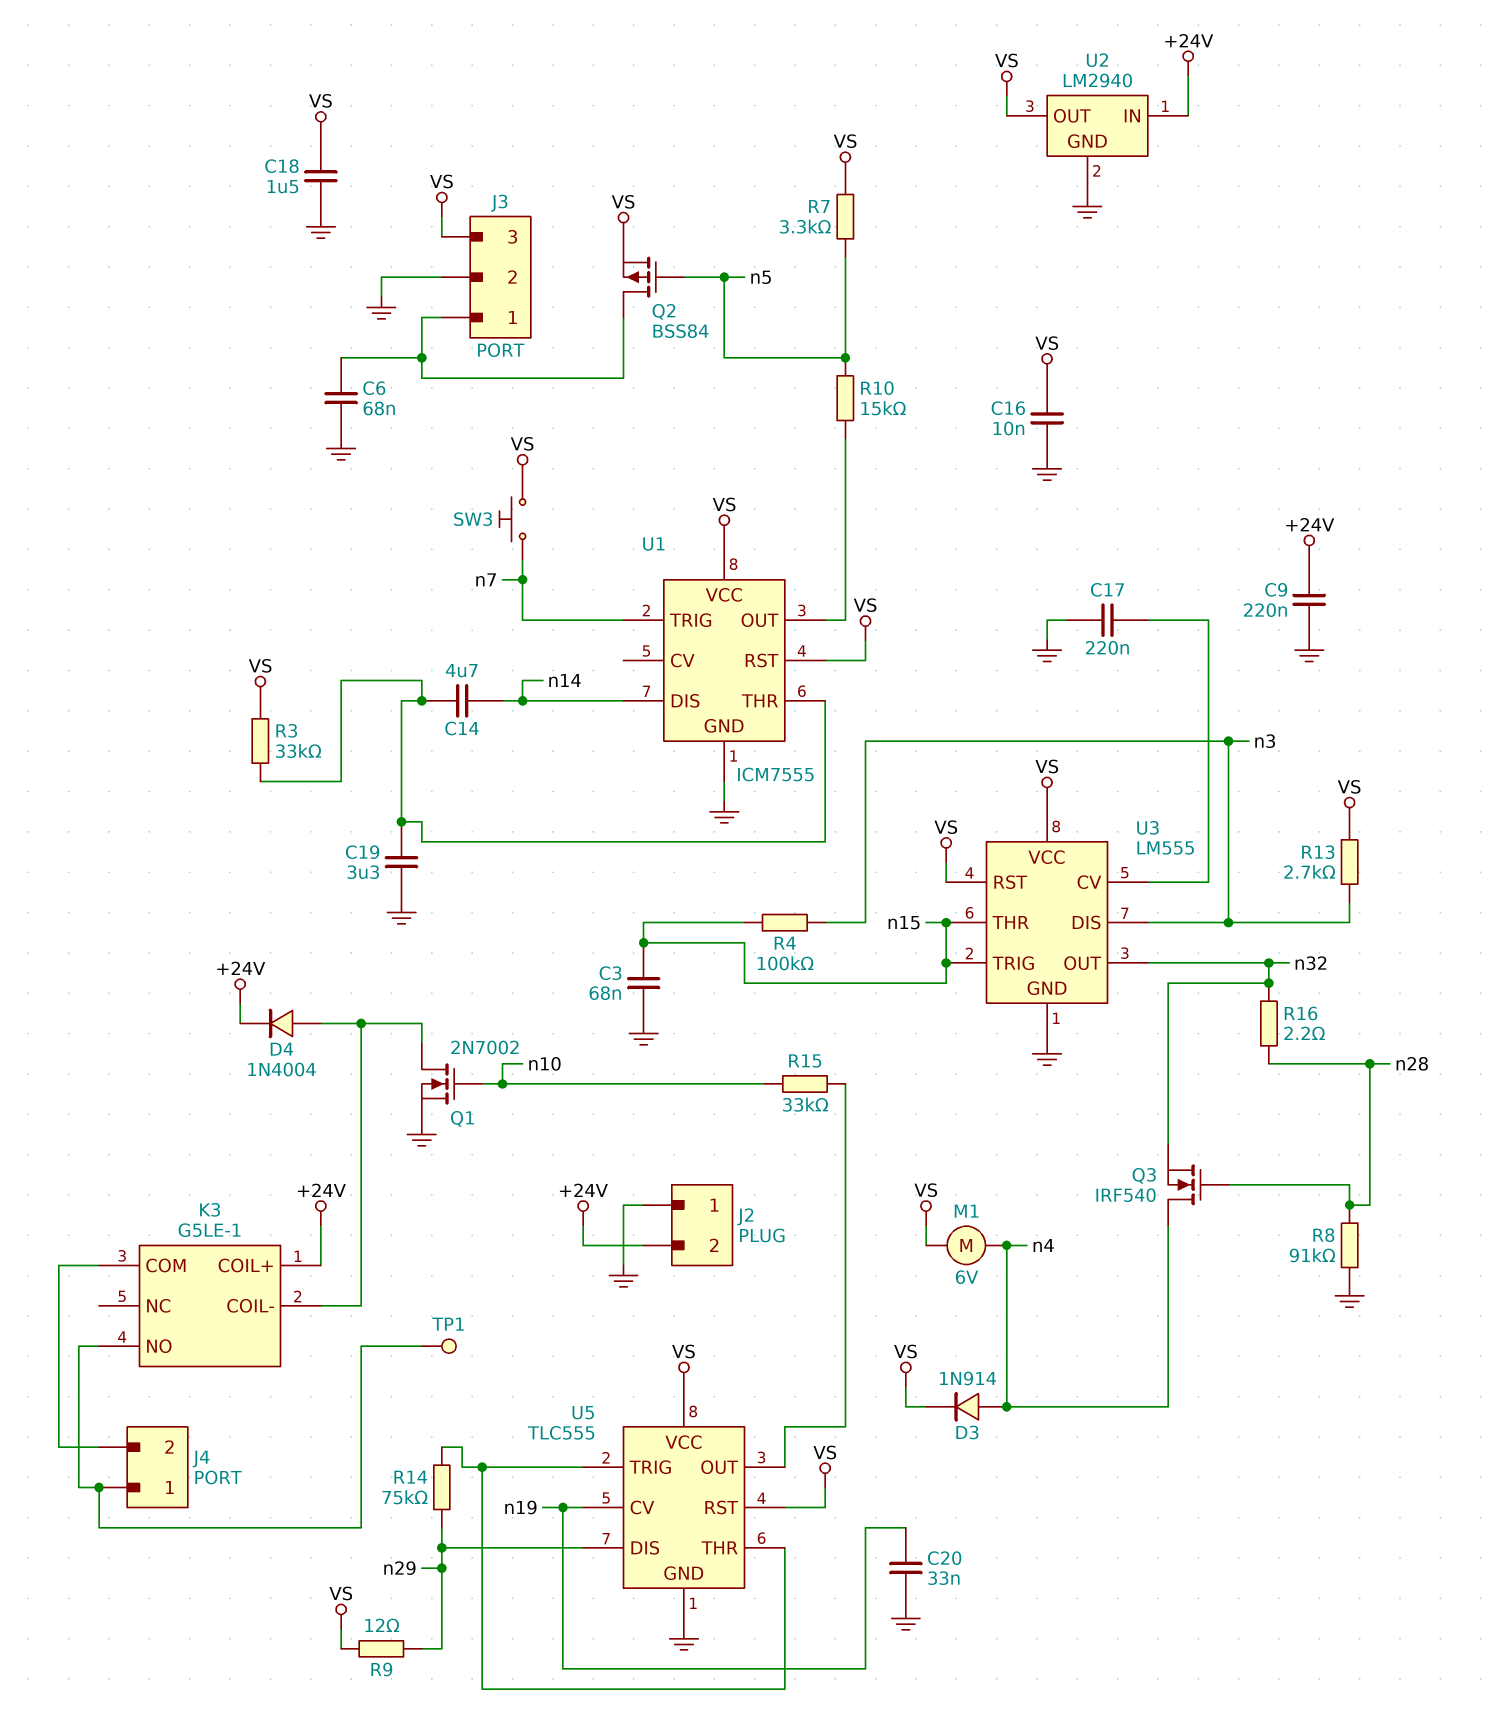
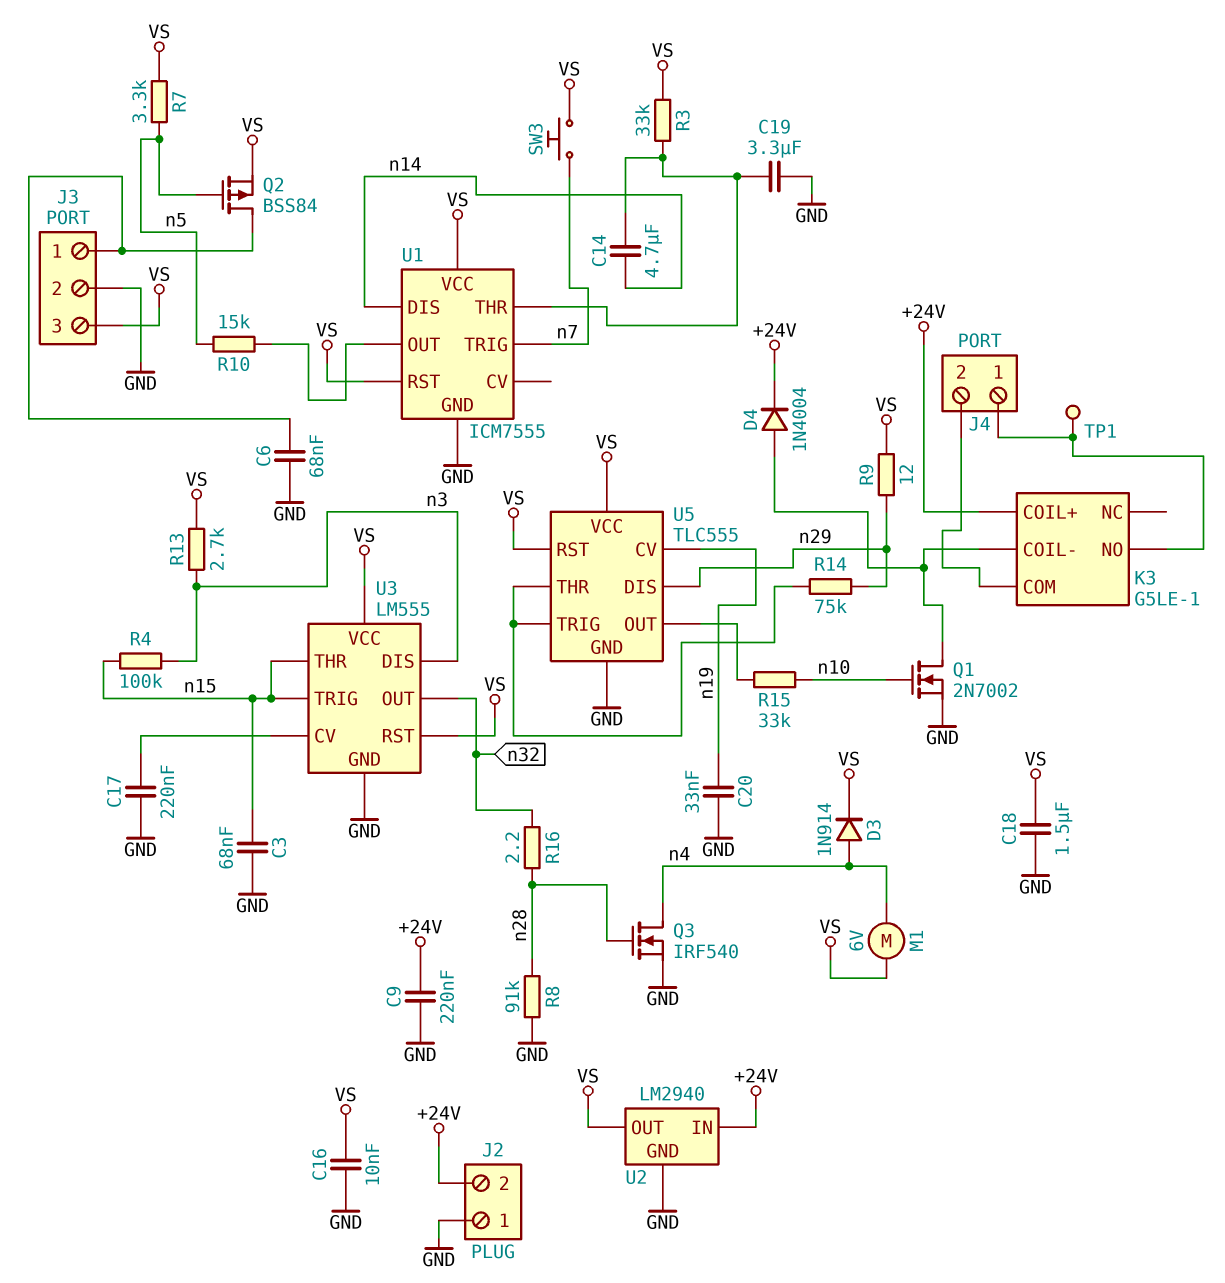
Q3: NMOS IRF540 (G n28, D n4, S n32) -> NMOS IRF540 (G n28, D n4, S GND)

